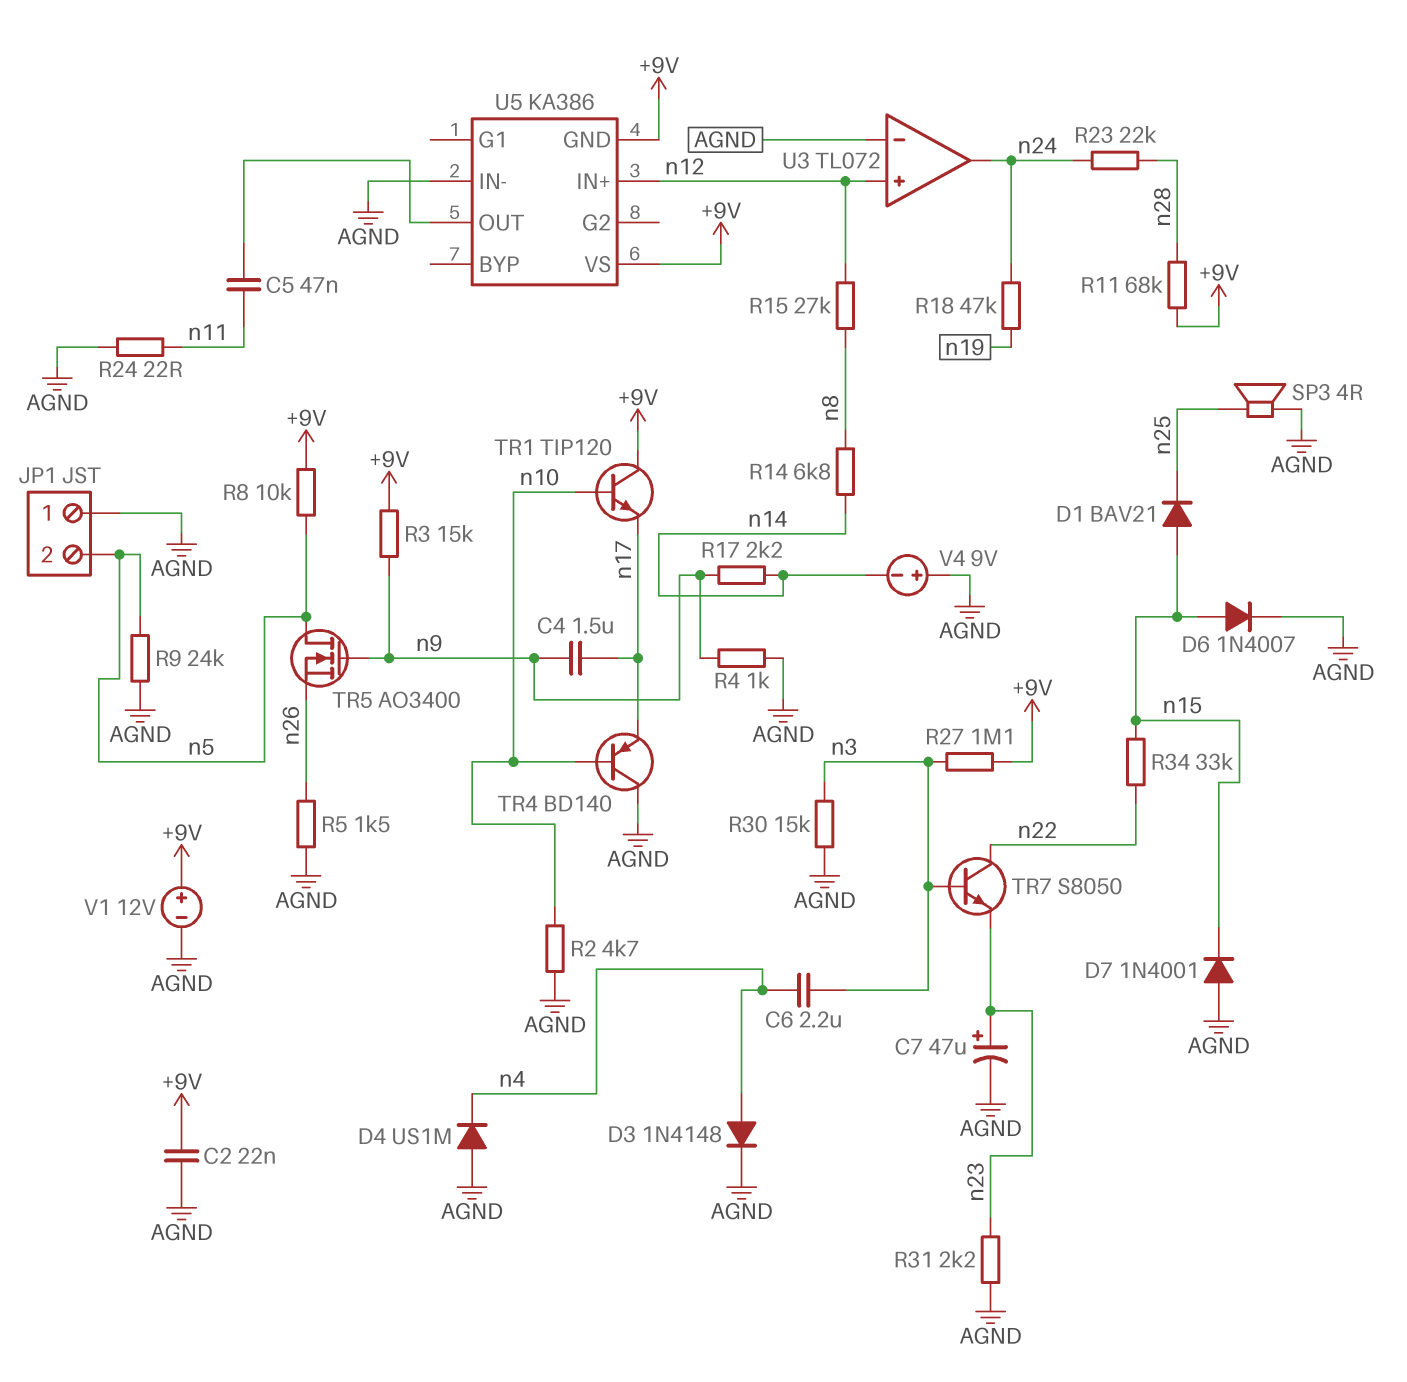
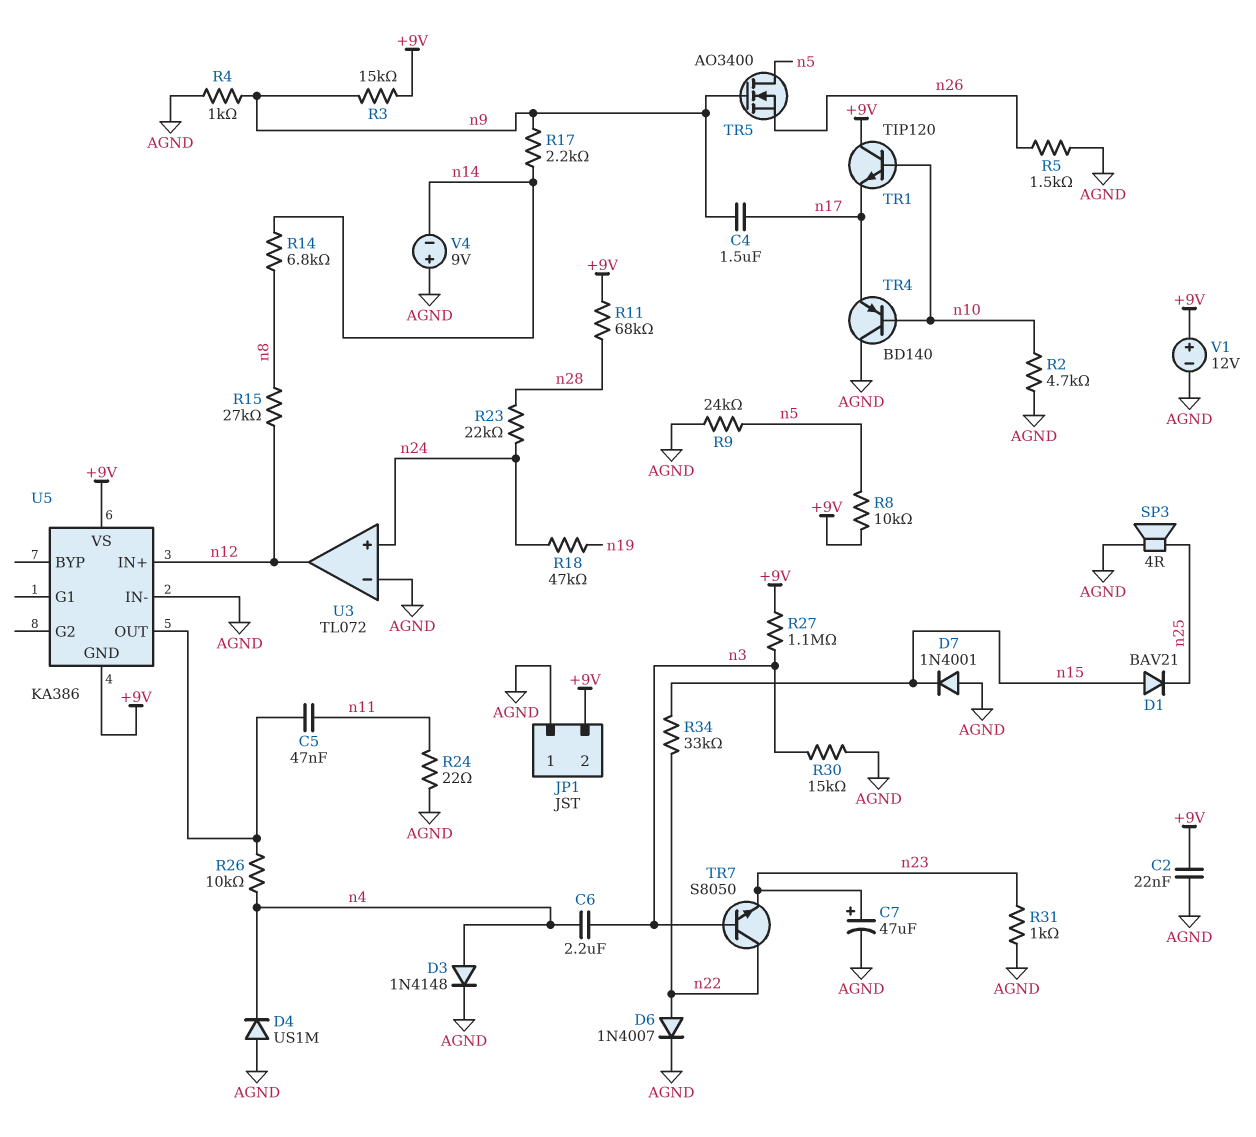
D6: diode 1N4007 (A n15, K AGND) -> diode 1N4007 (A n22, K AGND)
JP1 pin 2: n5 -> +9V
R26: none -> 10k (U5/OUT, n4)
R31: 2.2k (AGND, n23) -> 1k (AGND, n23)
U3 pin in+: n12 -> n24
U3 pin out: n24 -> n12

